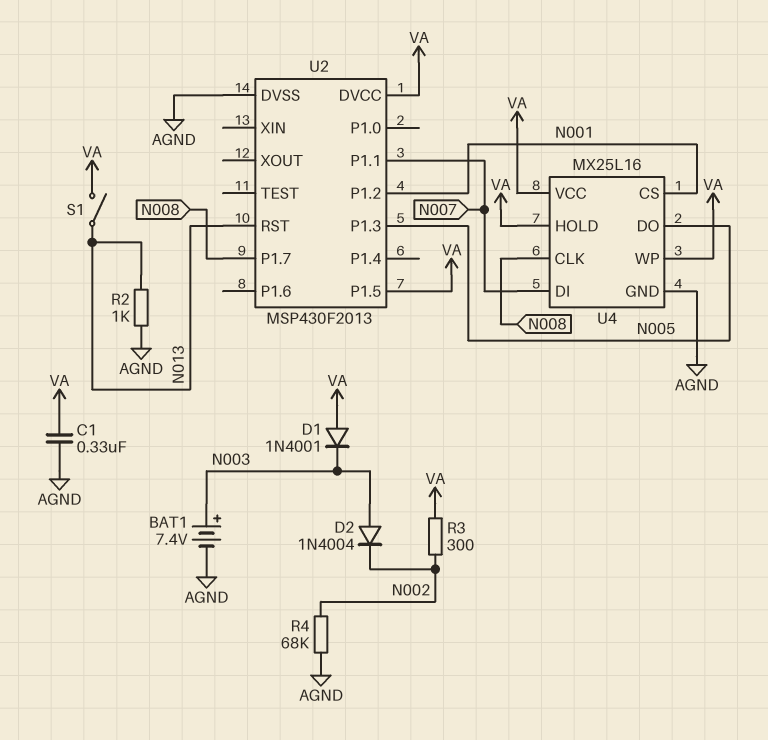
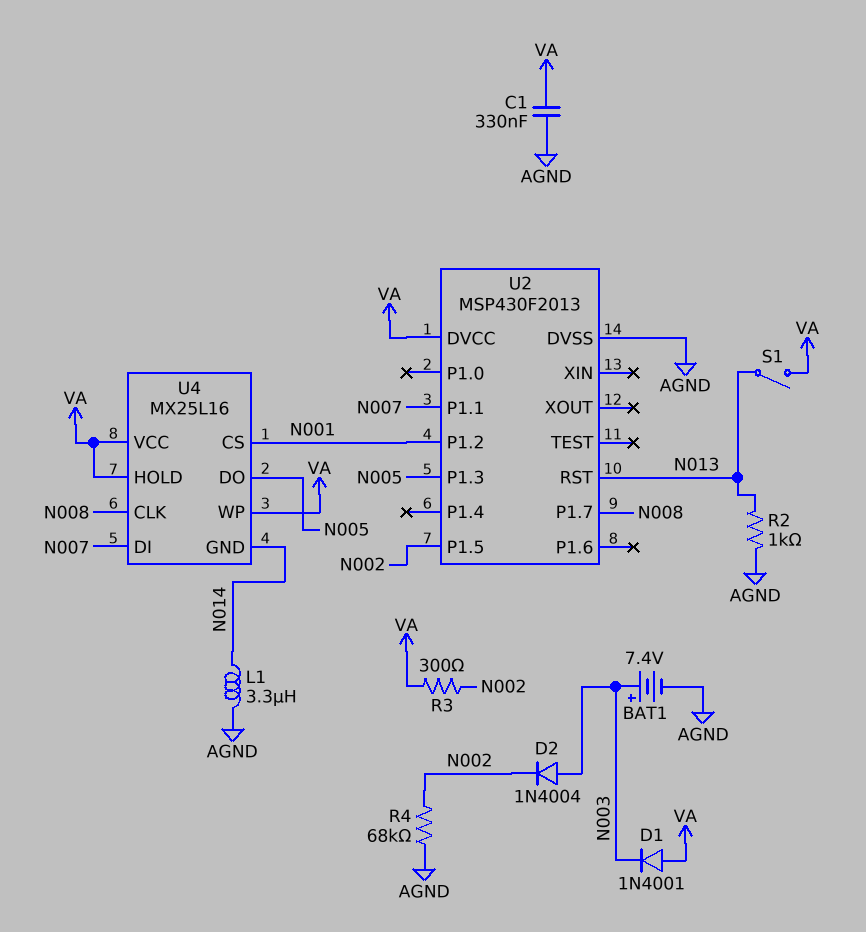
L1: none -> 3.3uH (AGND, N014)
U2 pin P1.5: VA -> N002
U4 pin GND: AGND -> N014

